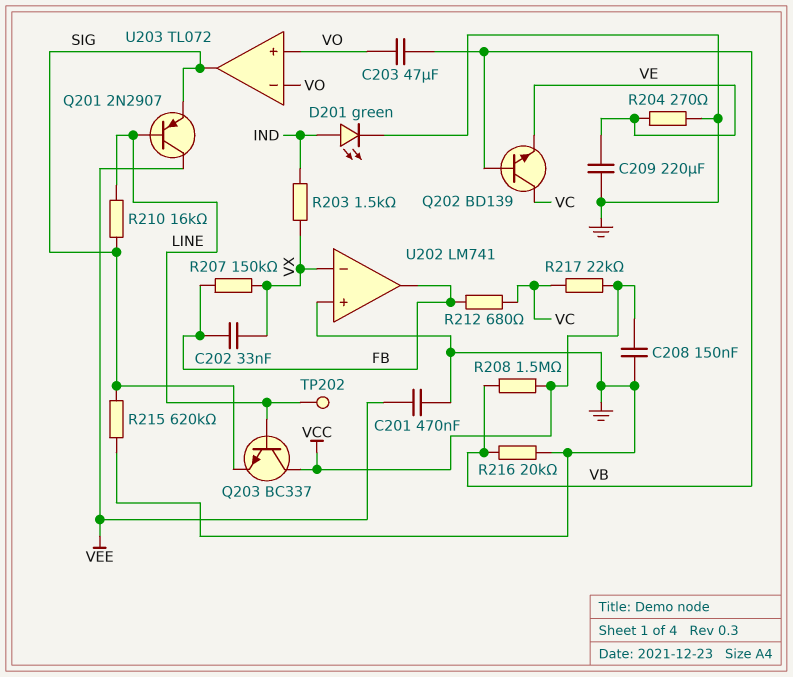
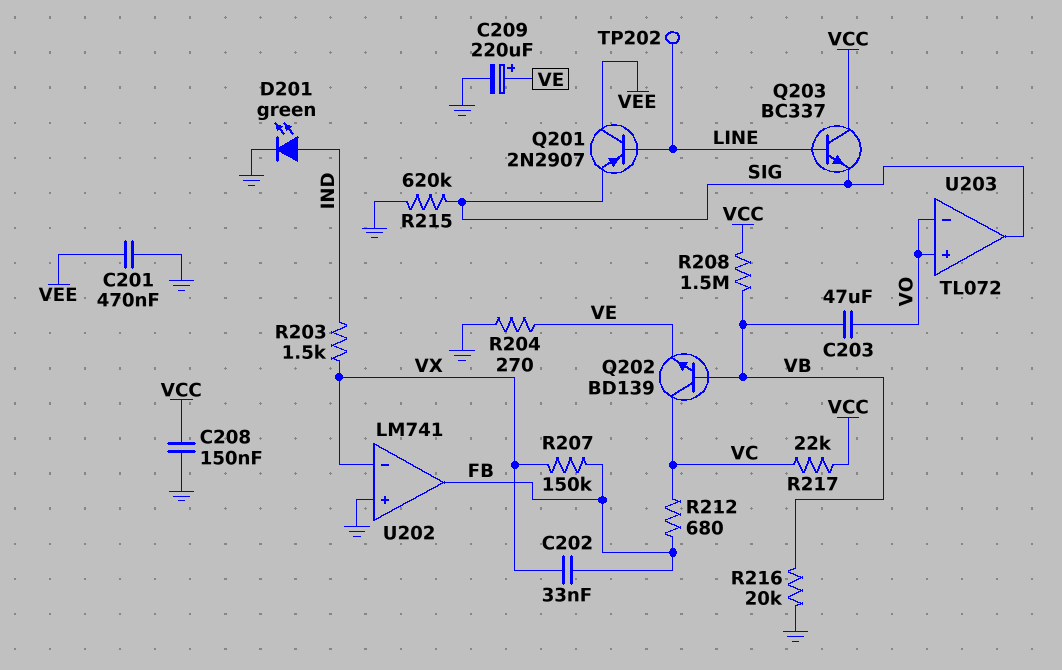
C209: 220uF (GND, VE) -> 220uF (plus VE, minus GND)
R210: 16k (LINE, SIG) -> none

